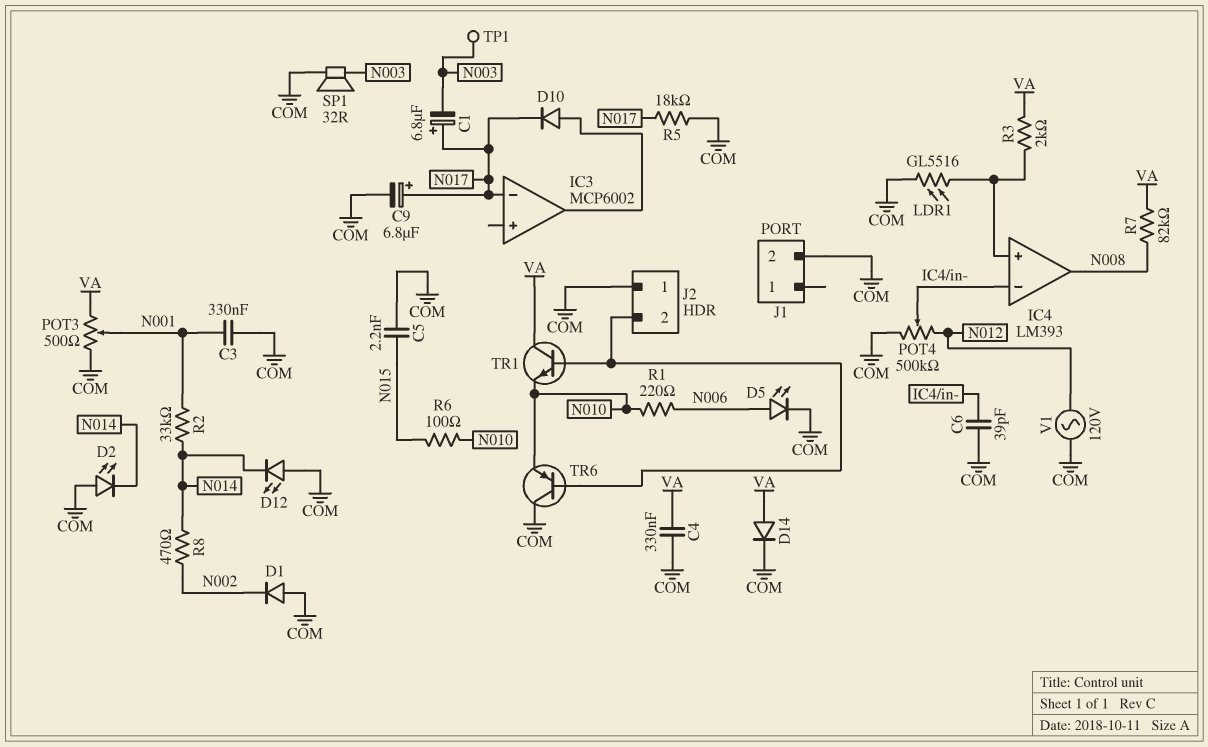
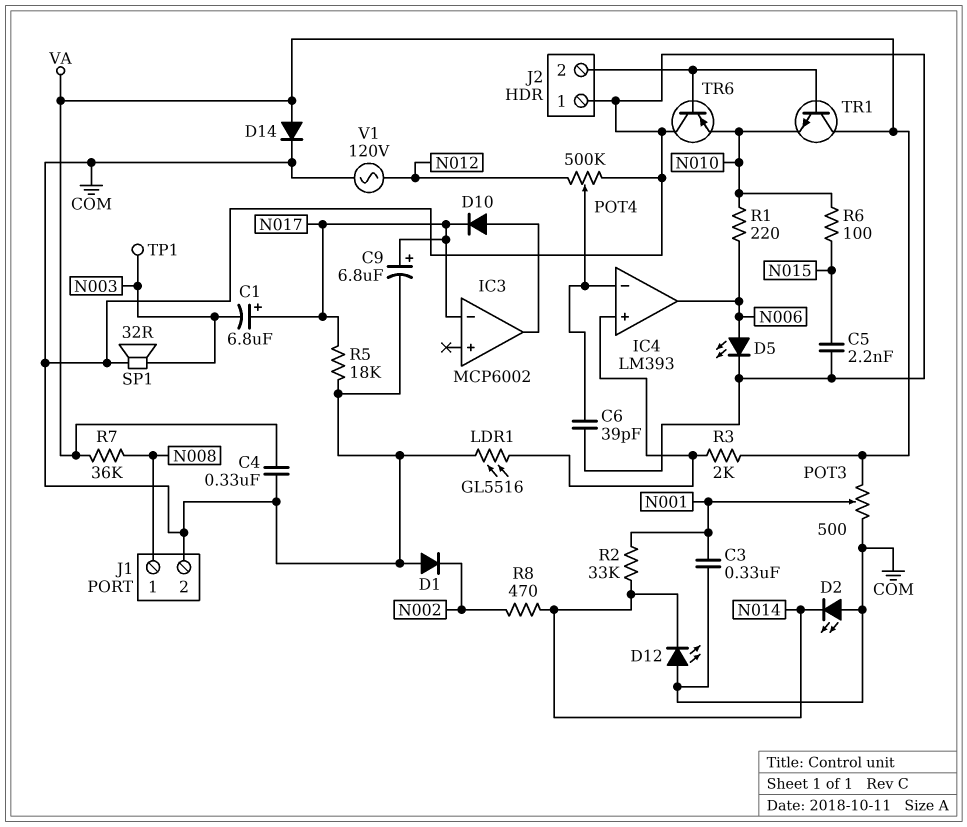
IC4 pin out: N008 -> N006
J1 pin 1: none -> N008
R7: 82k (N008, VA) -> 36k (N008, VA)

